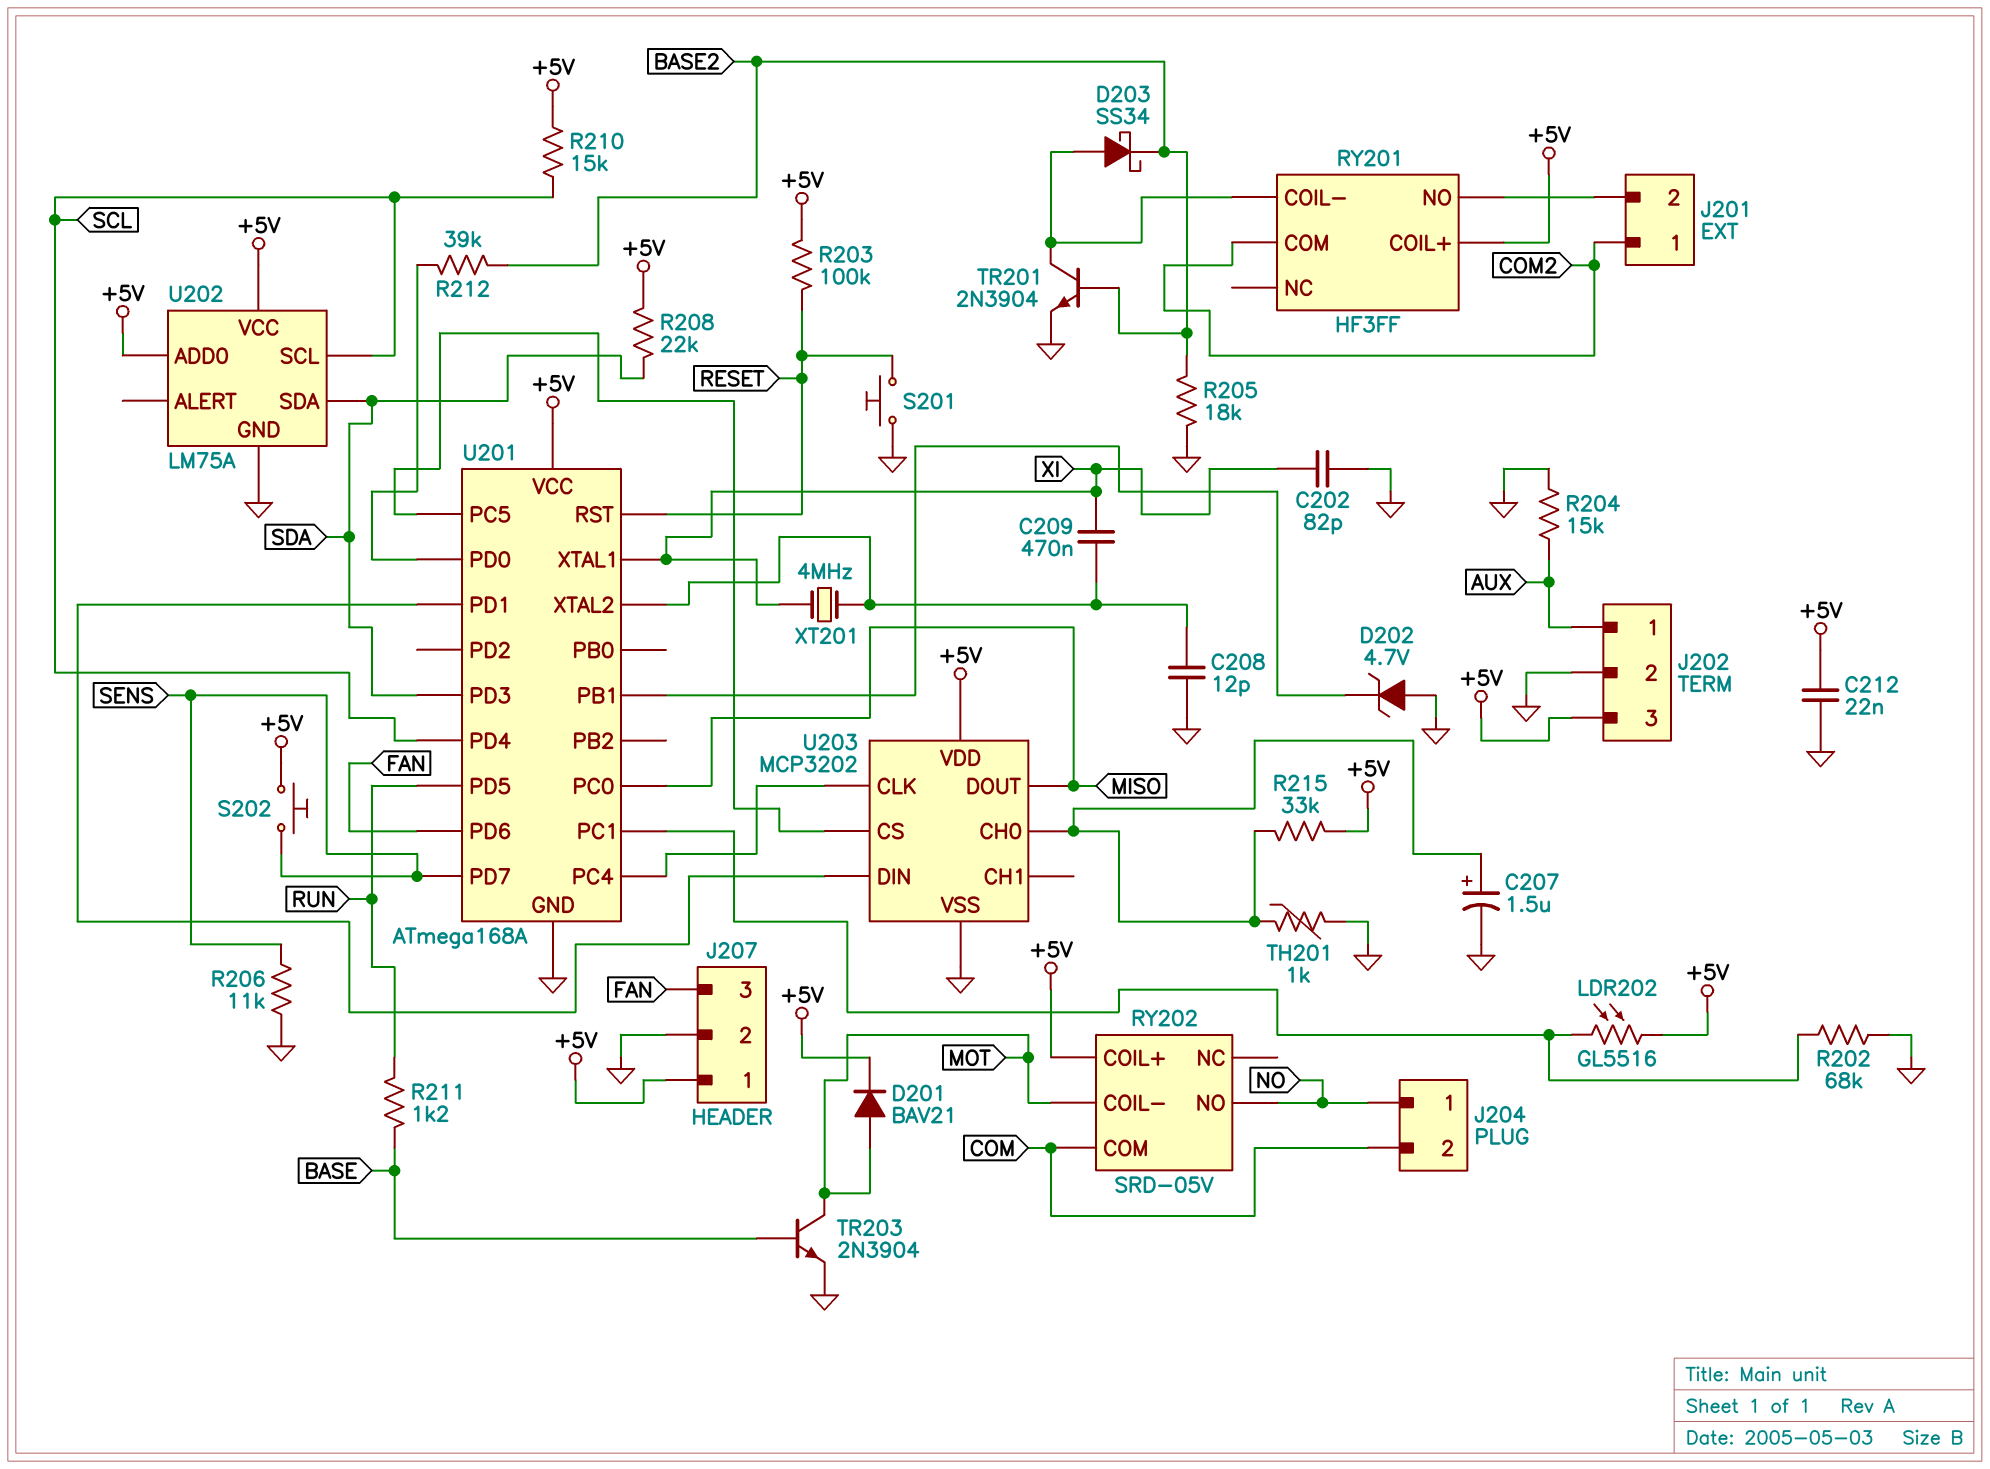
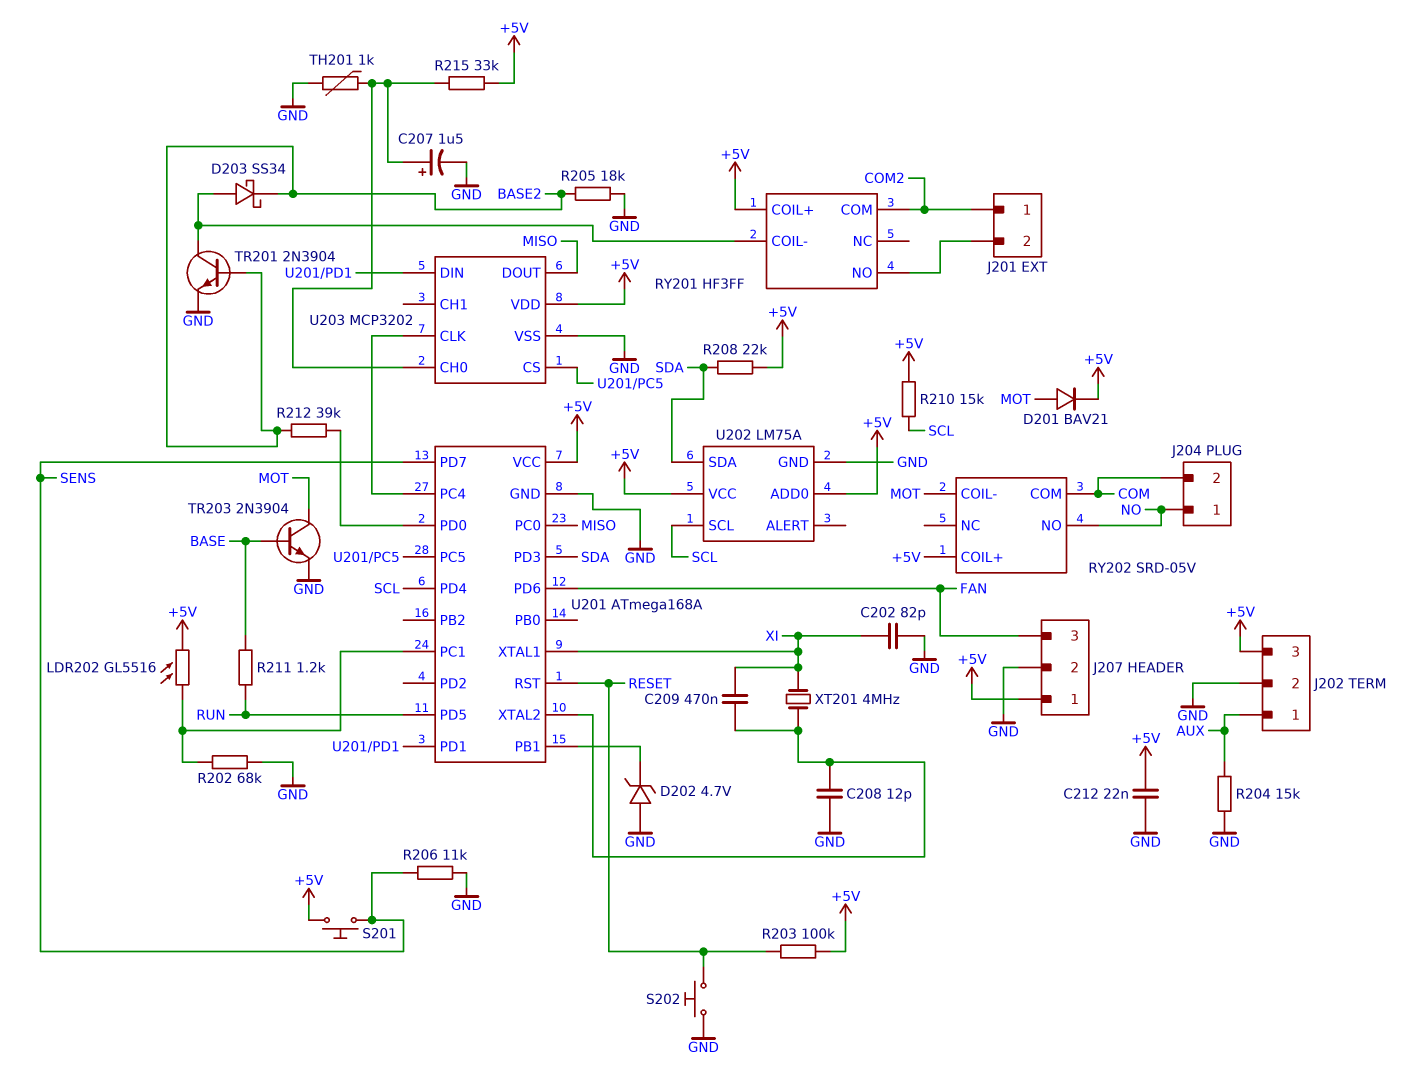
S201: button (GND, RESET) -> button (+5V, SENS)
S202: button (+5V, SENS) -> button (GND, RESET)

